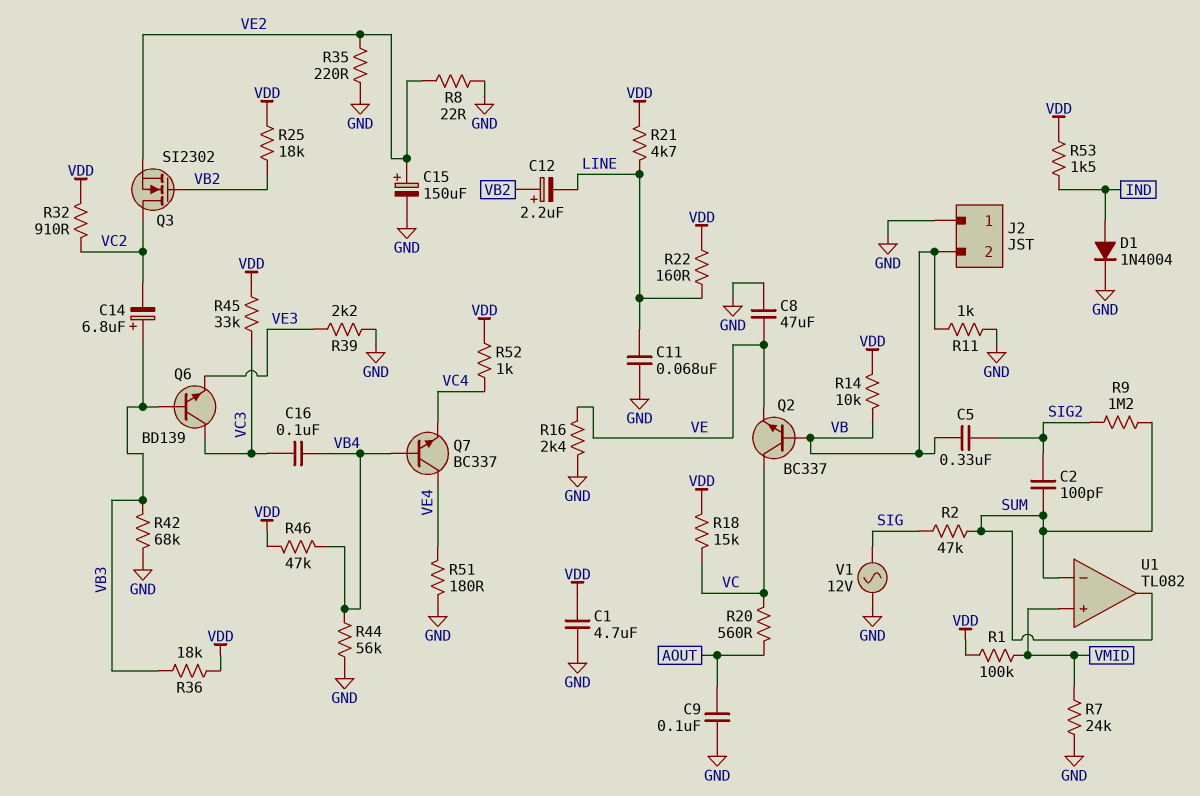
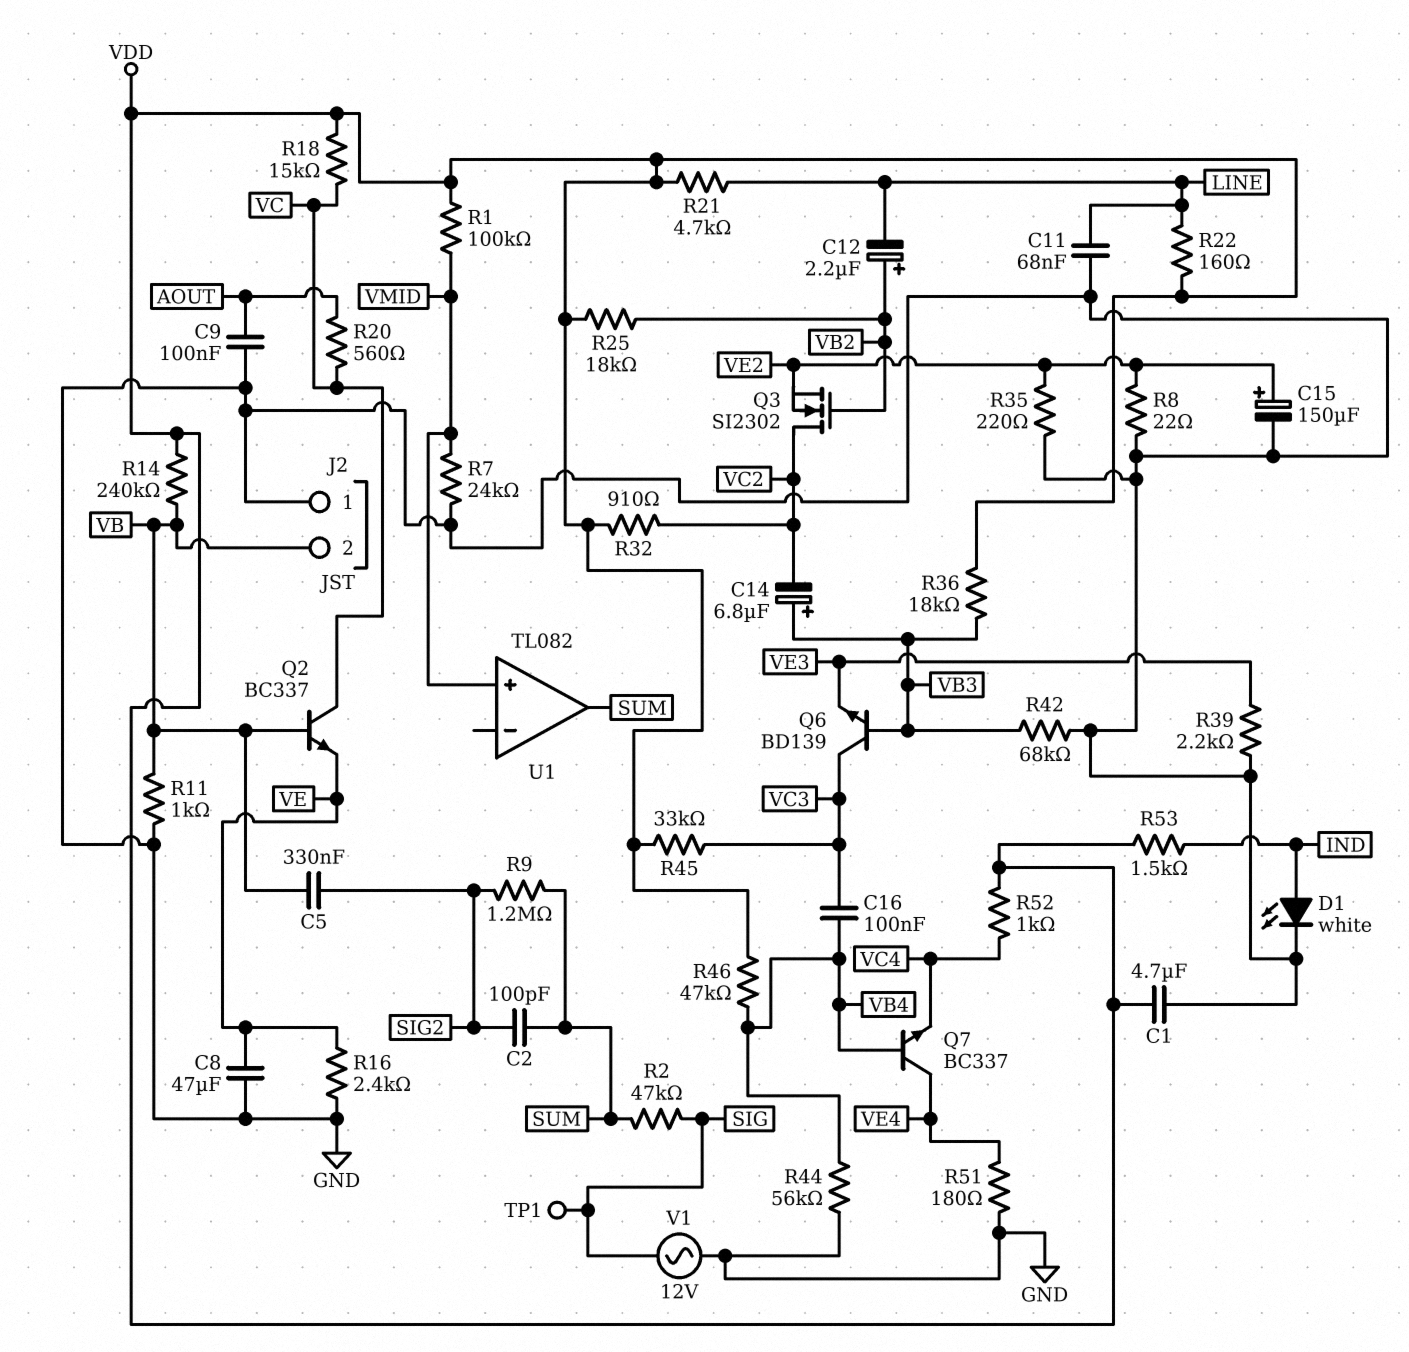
D1: diode 1N4004 (A IND, K GND) -> LED white (A IND, K GND)
R14: 10k (VB, VDD) -> 240k (VB, VDD)
TP1: none -> test point (SIG)
U1 pin in-: SUM -> none

